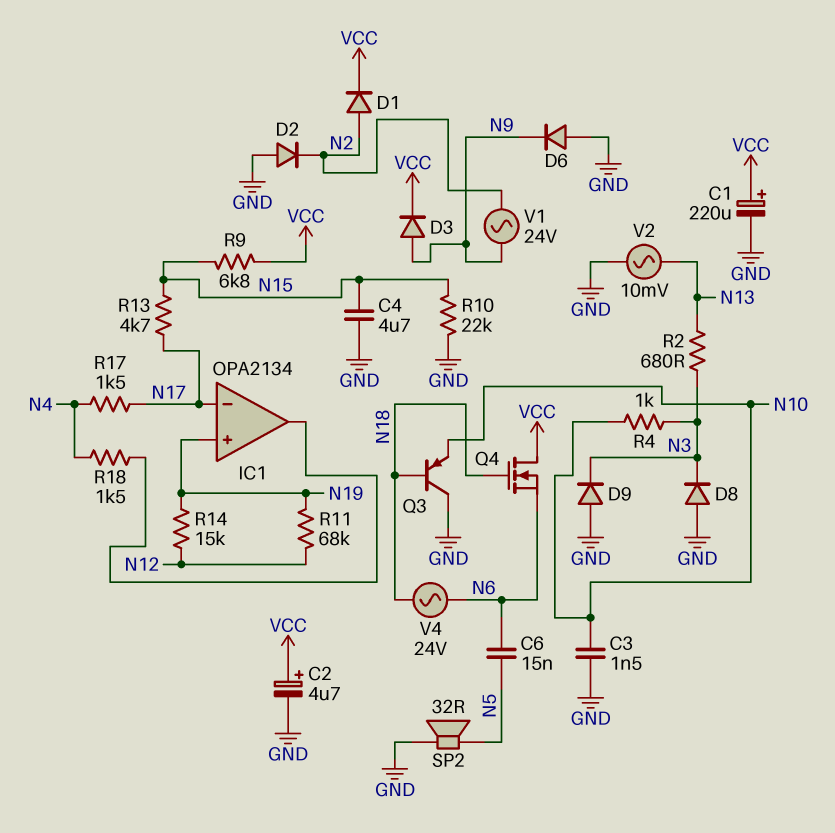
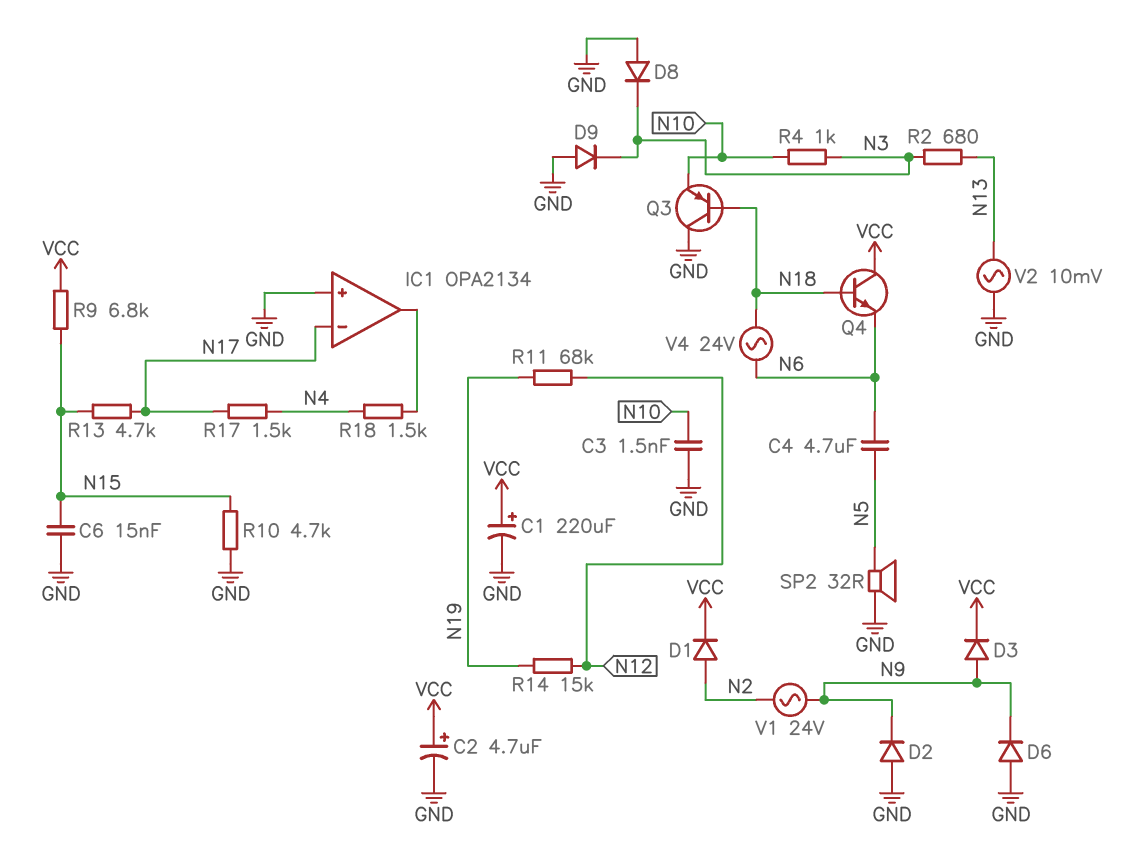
C4: 4.7uF (GND, N15) -> 4.7uF (N5, N6)
C6: 15nF (N5, N6) -> 15nF (GND, N15)
D2: diode (A GND, K N2) -> diode (A GND, K N9)
IC1 pin in+: N19 -> GND
Q4: NMOS (G N18, D VCC, S N6) -> NPN (B N18, C VCC, E N6)
R10: 22k (GND, N15) -> 4.7k (GND, N15)

